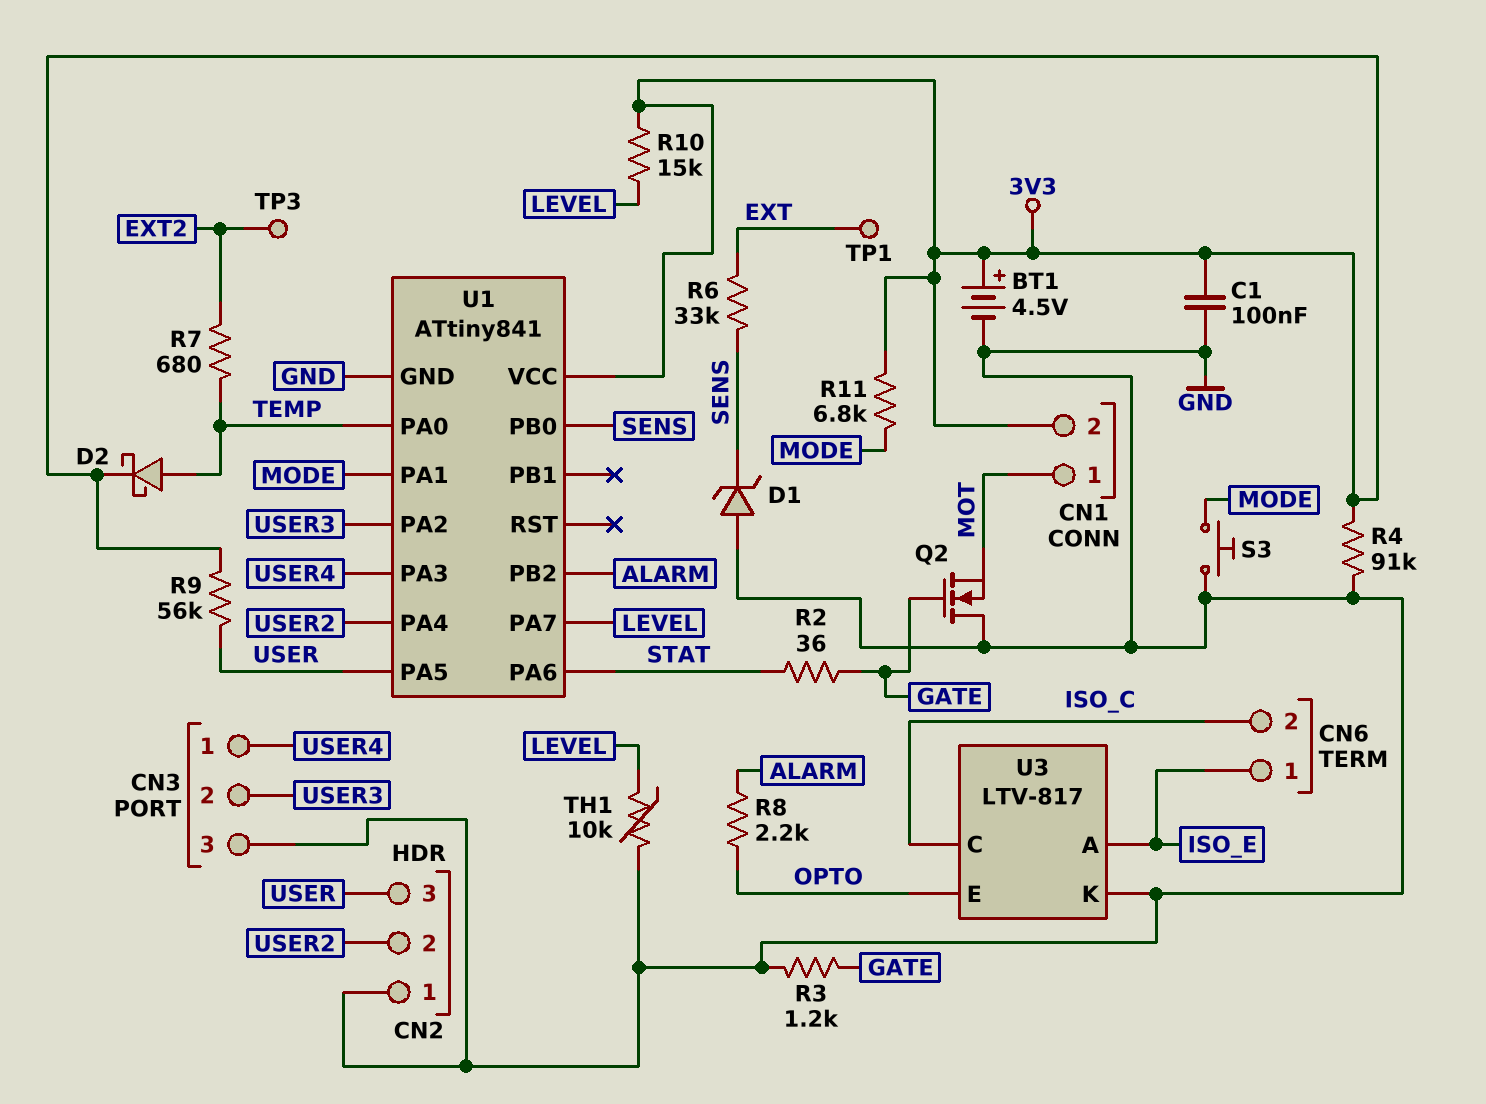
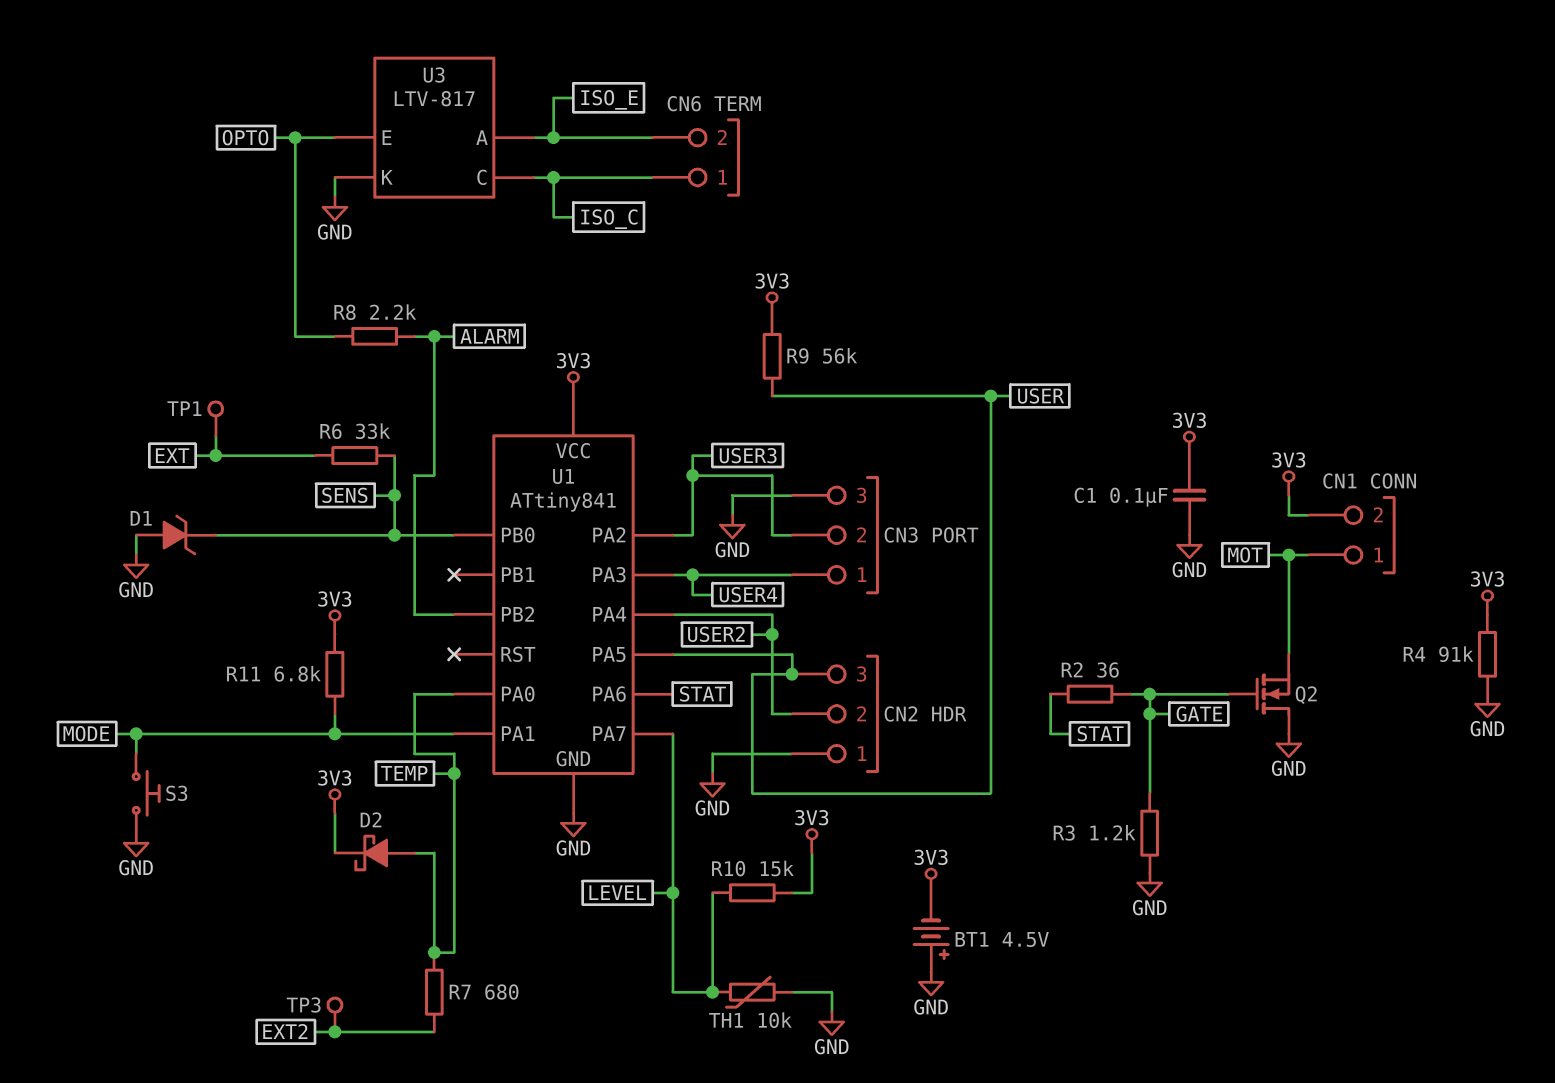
BT1: 4.5V (plus 3V3, minus GND) -> 4.5V (plus GND, minus 3V3)
CN6 pin 1: ISO_E -> ISO_C
CN6 pin 2: ISO_C -> ISO_E

